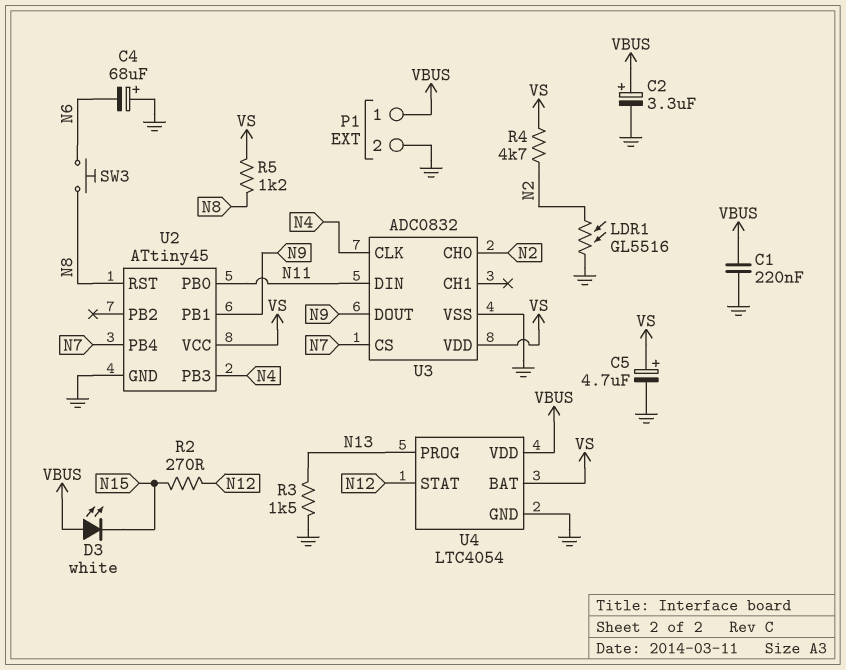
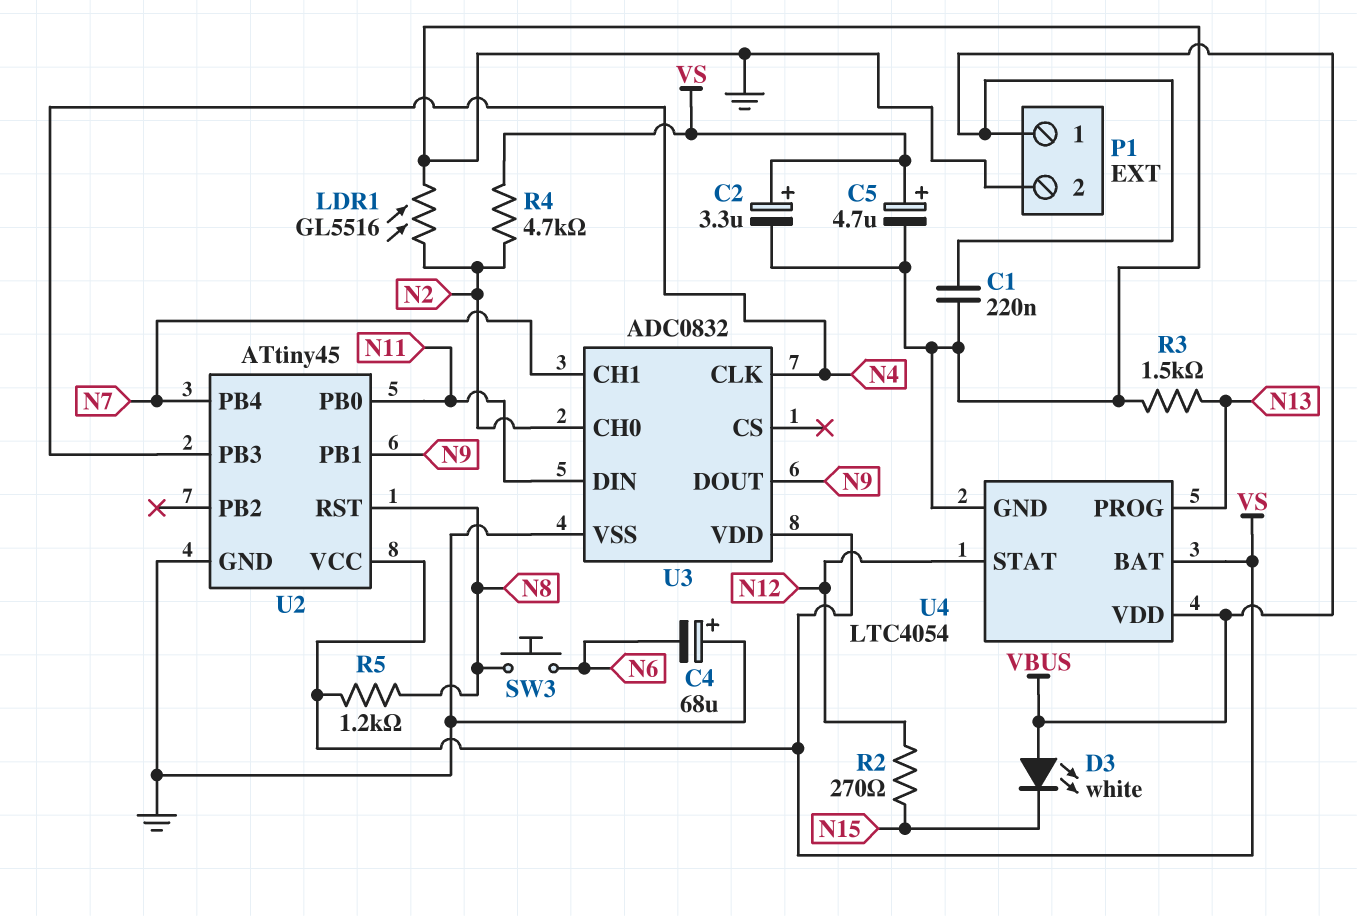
C2: 3.3uF (plus VBUS, minus GND) -> 3.3uF (plus VS, minus GND)
U3 pin CH1: none -> N7
U3 pin CS: N7 -> none

